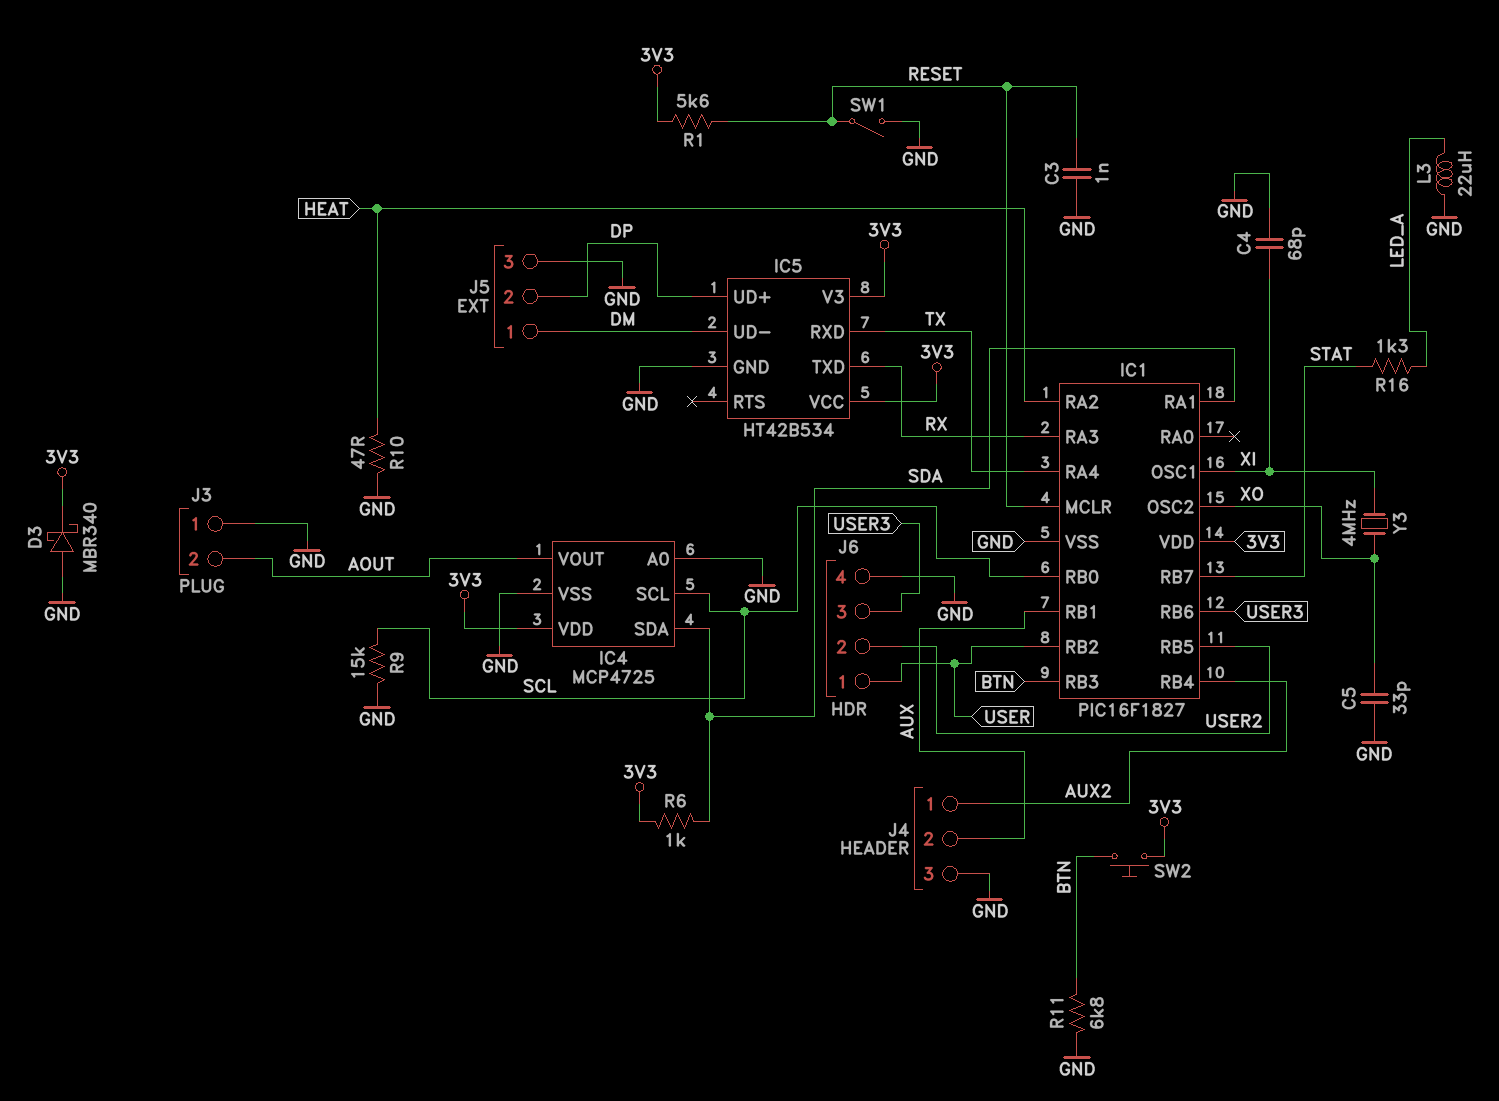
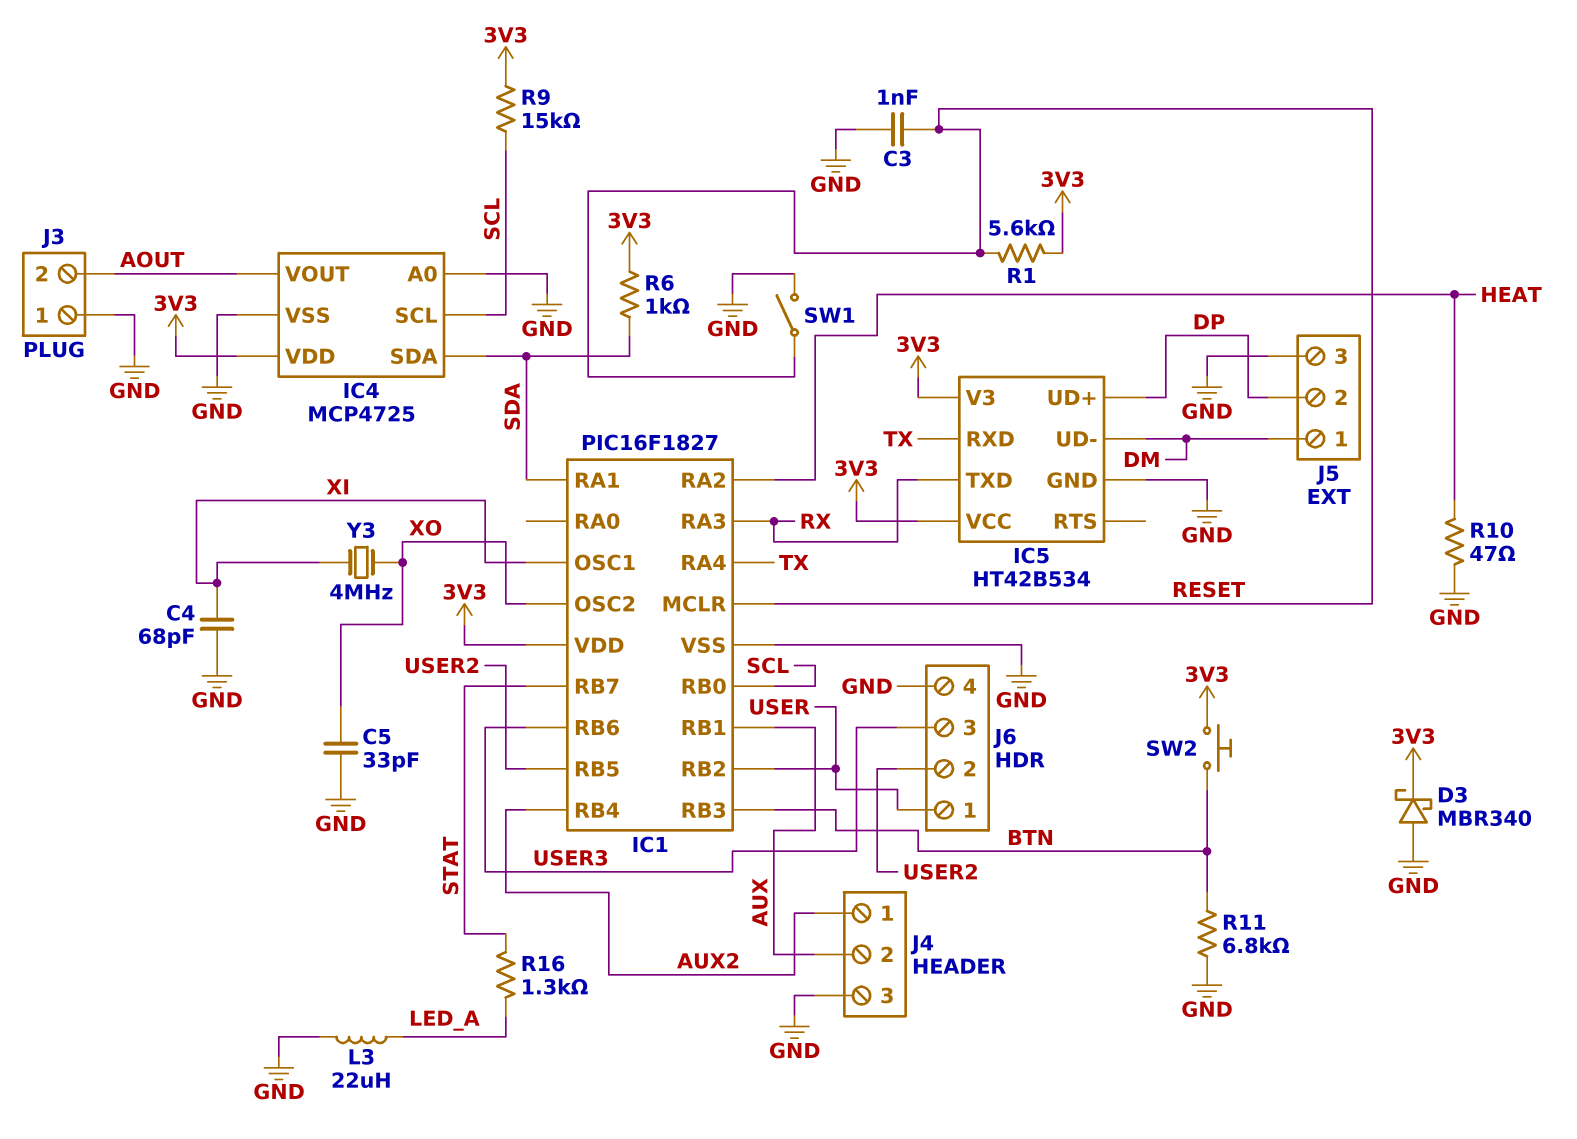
R9: 15k (GND, SCL) -> 15k (3V3, SCL)

